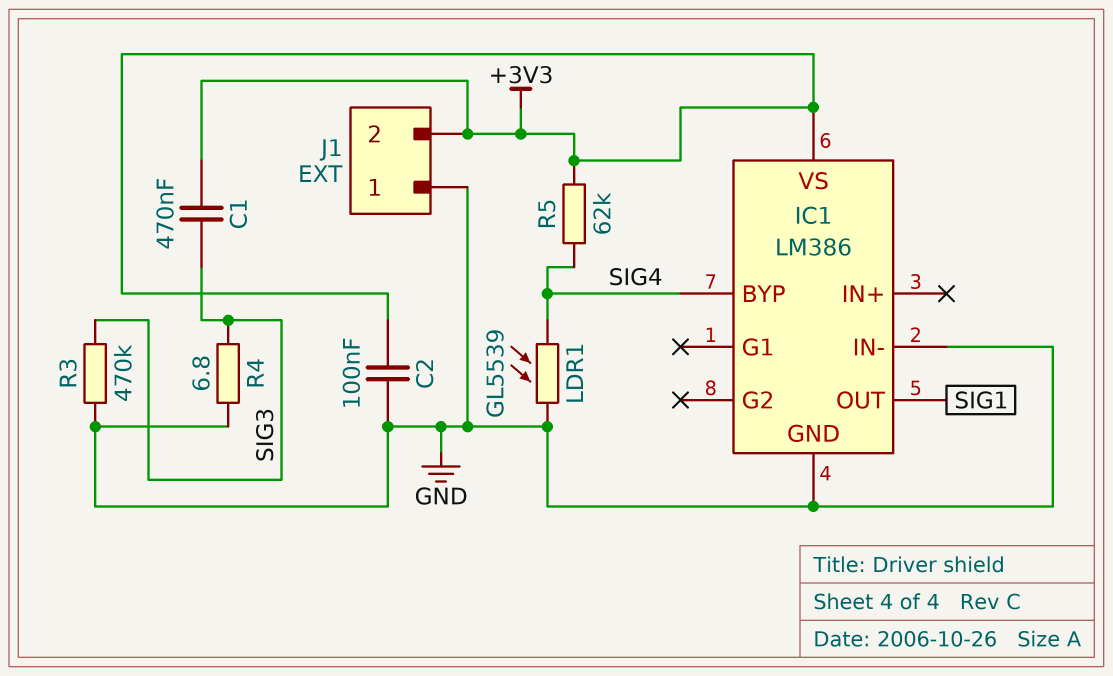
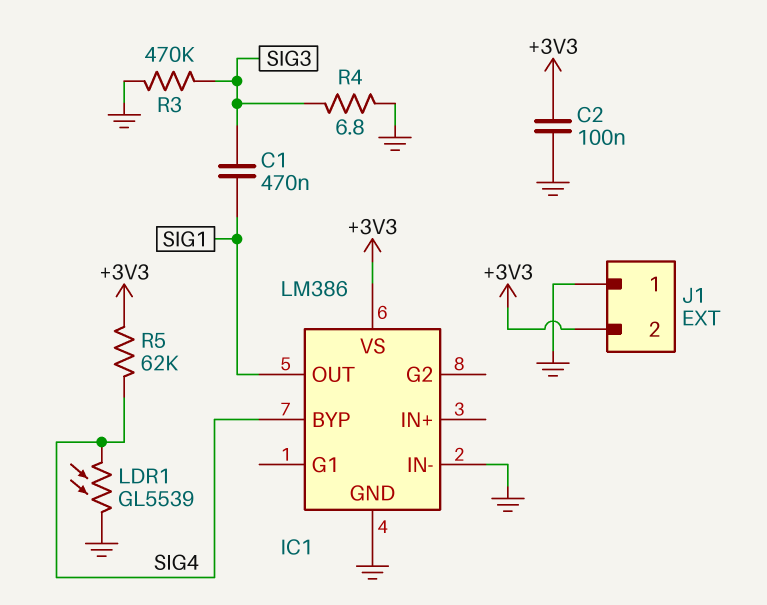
C1: 470nF (+3V3, SIG3) -> 470nF (SIG1, SIG3)

